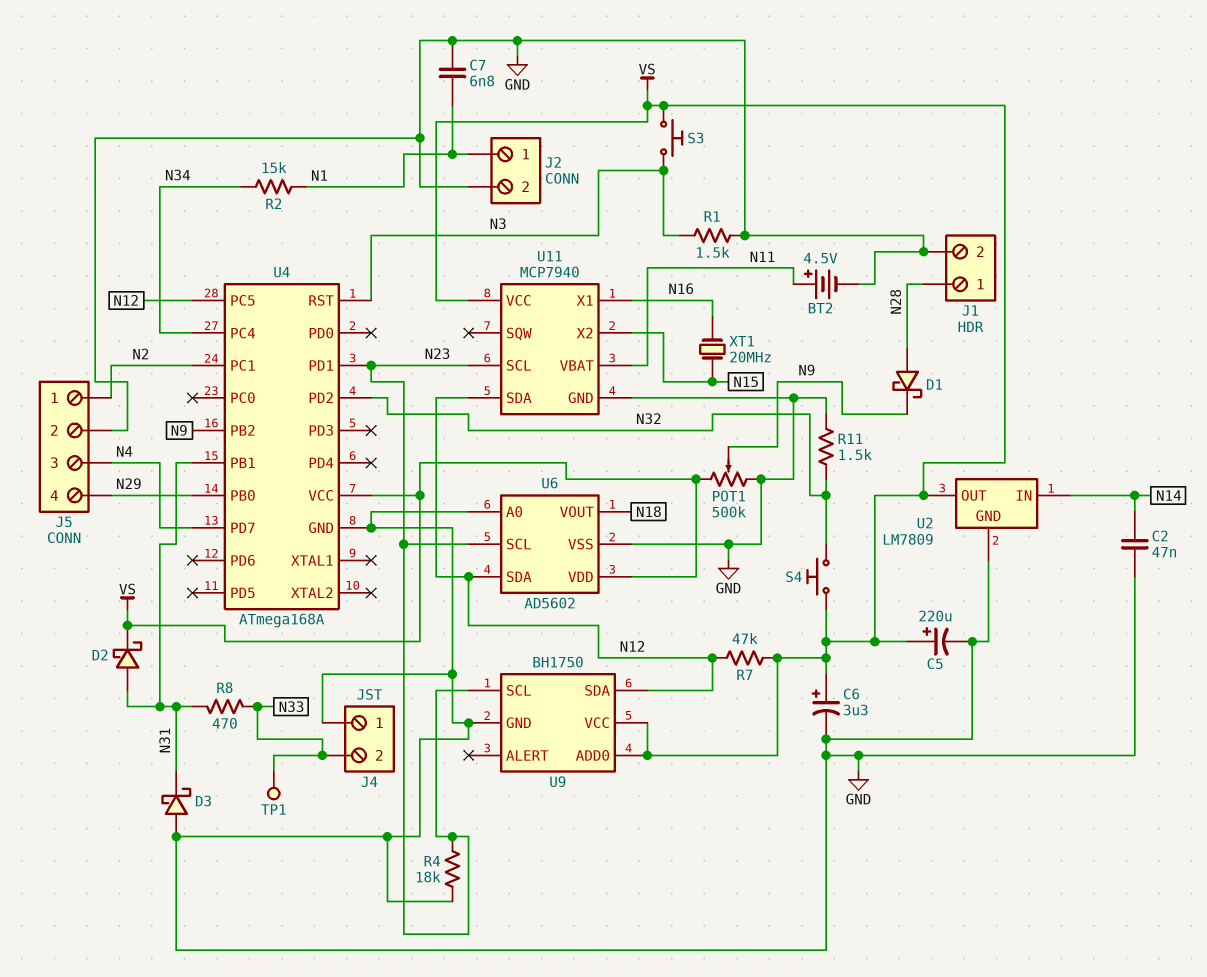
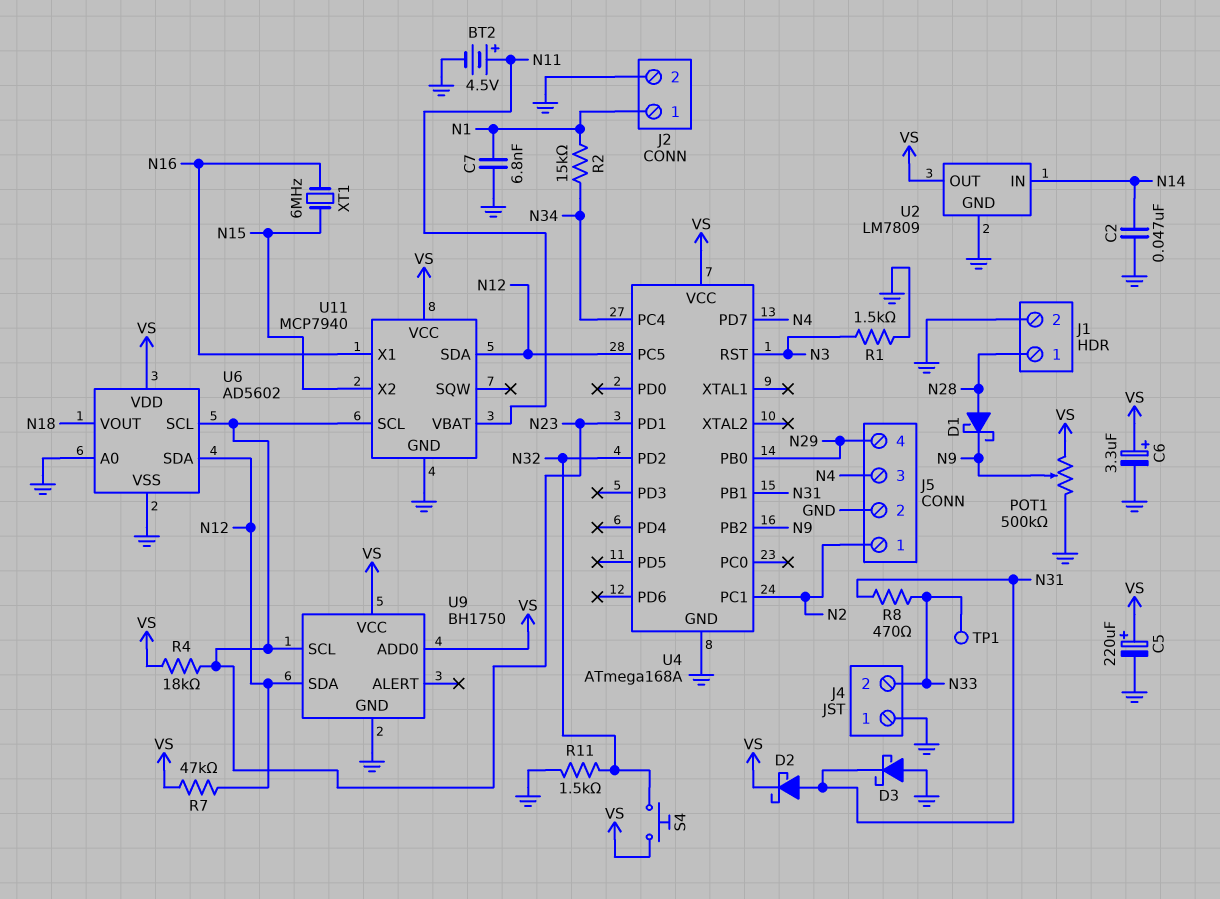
R4: 18k (GND, N23) -> 18k (N23, VS)
S3: button (N3, VS) -> none
XT1: 20MHz (N15, N16) -> 6MHz (N15, N16)

